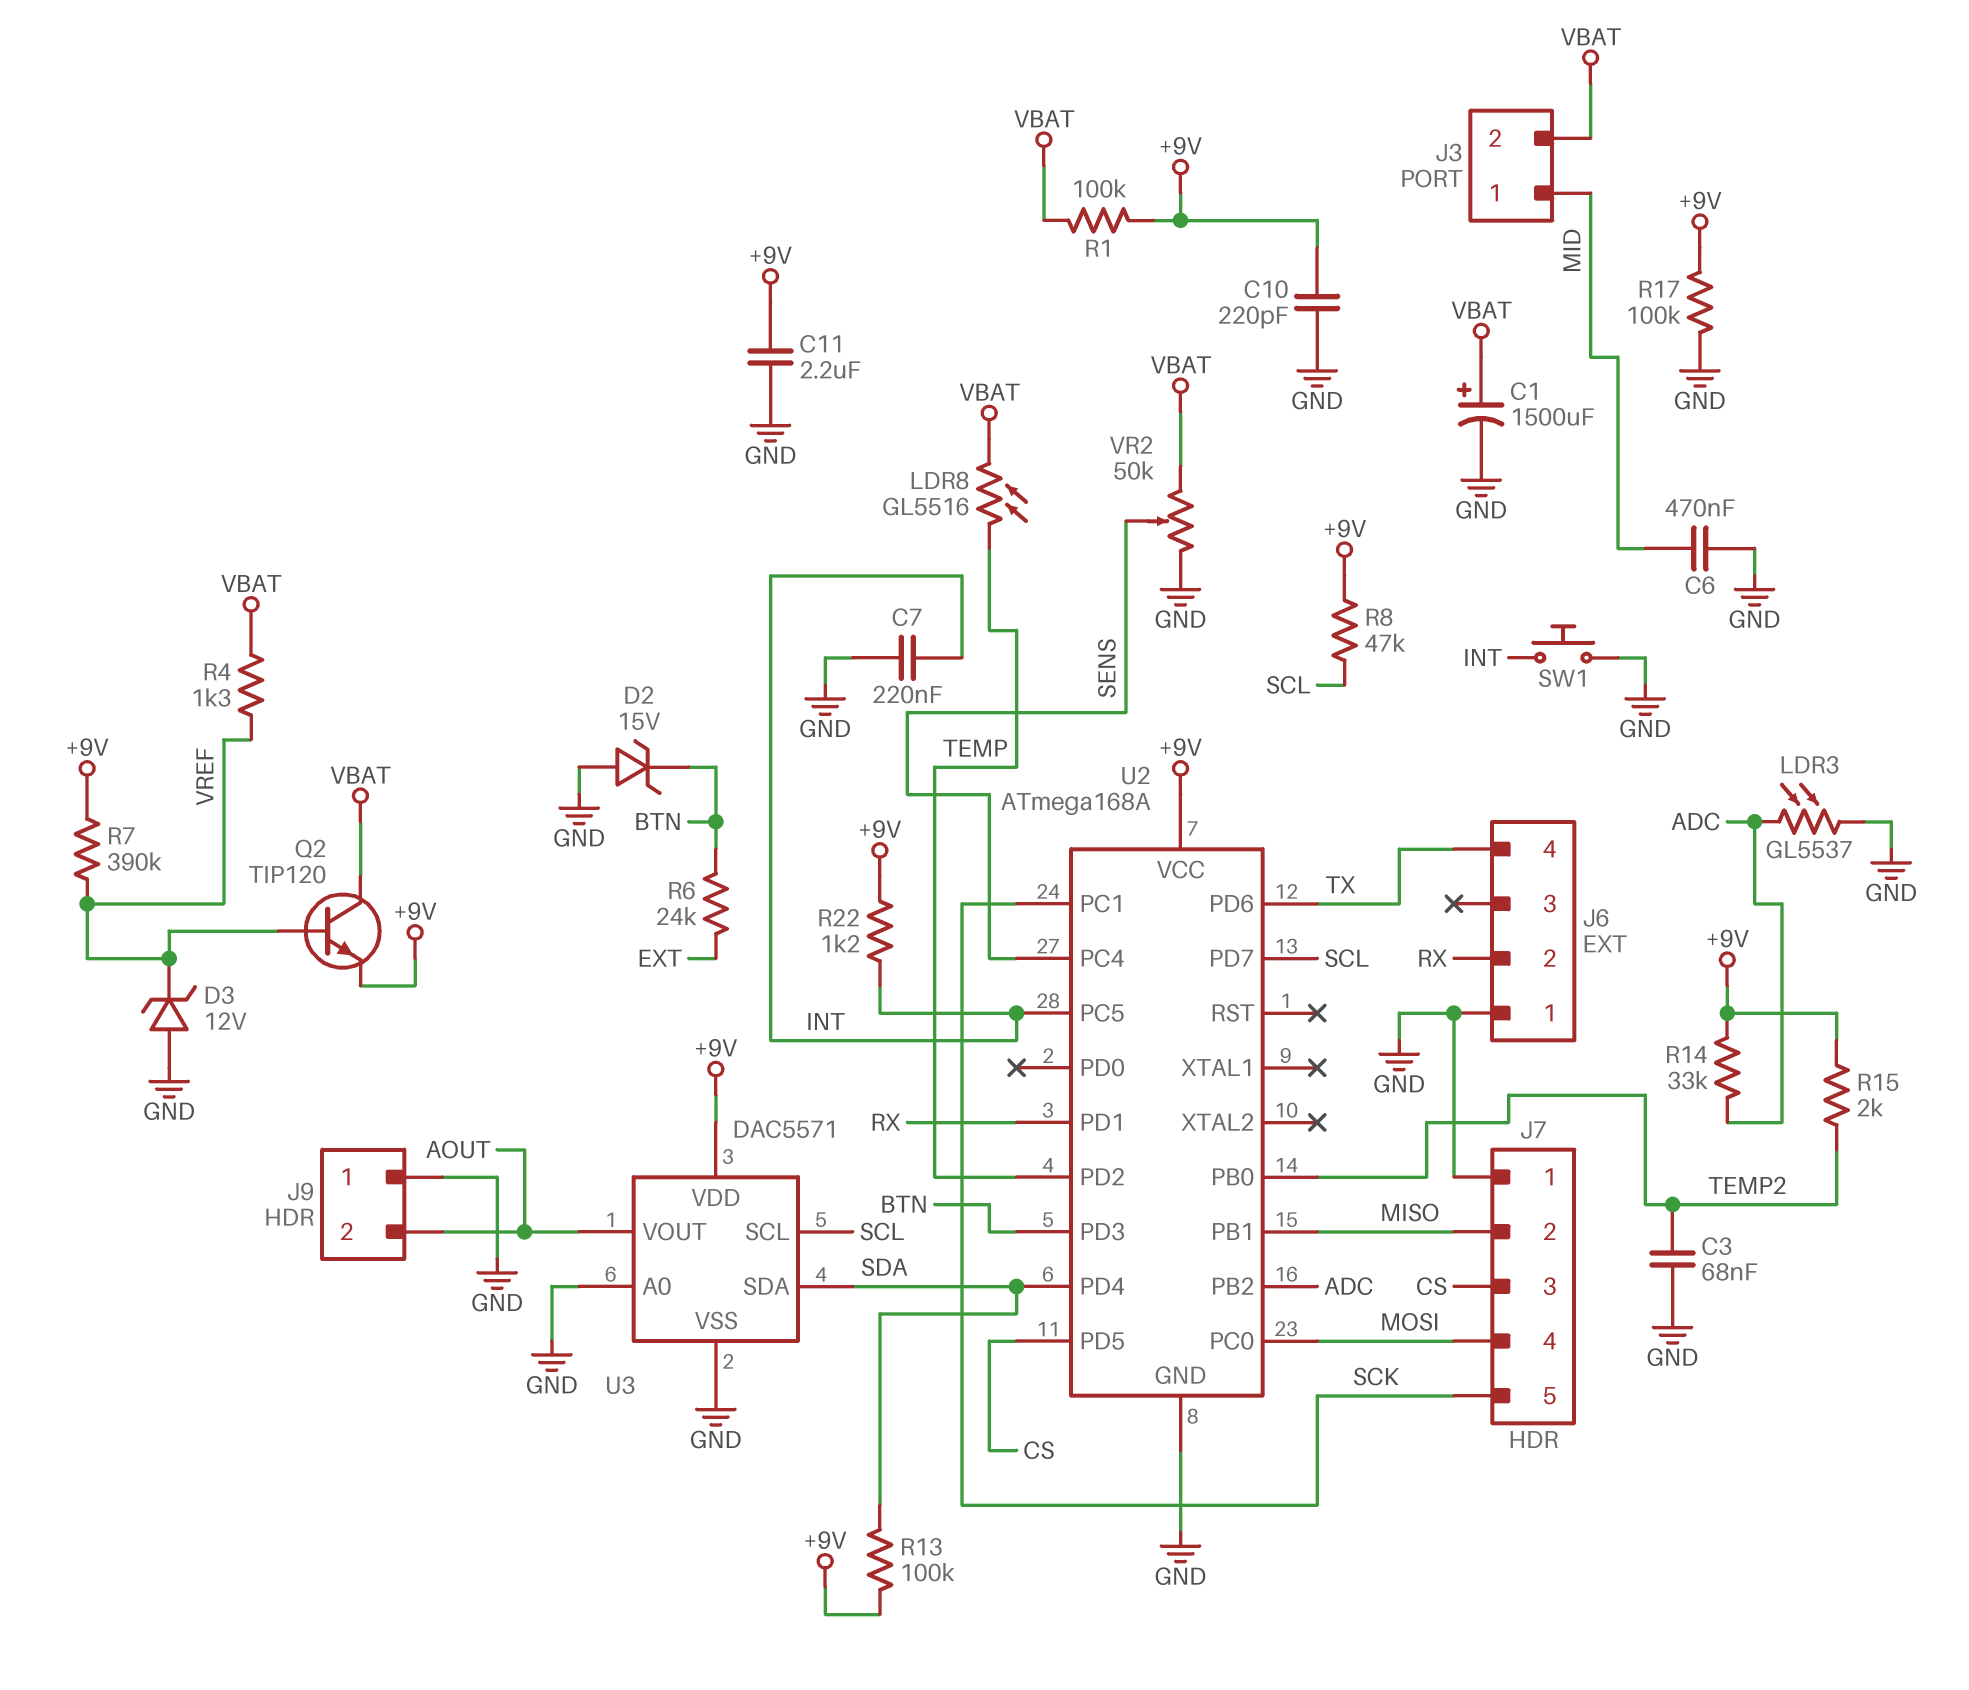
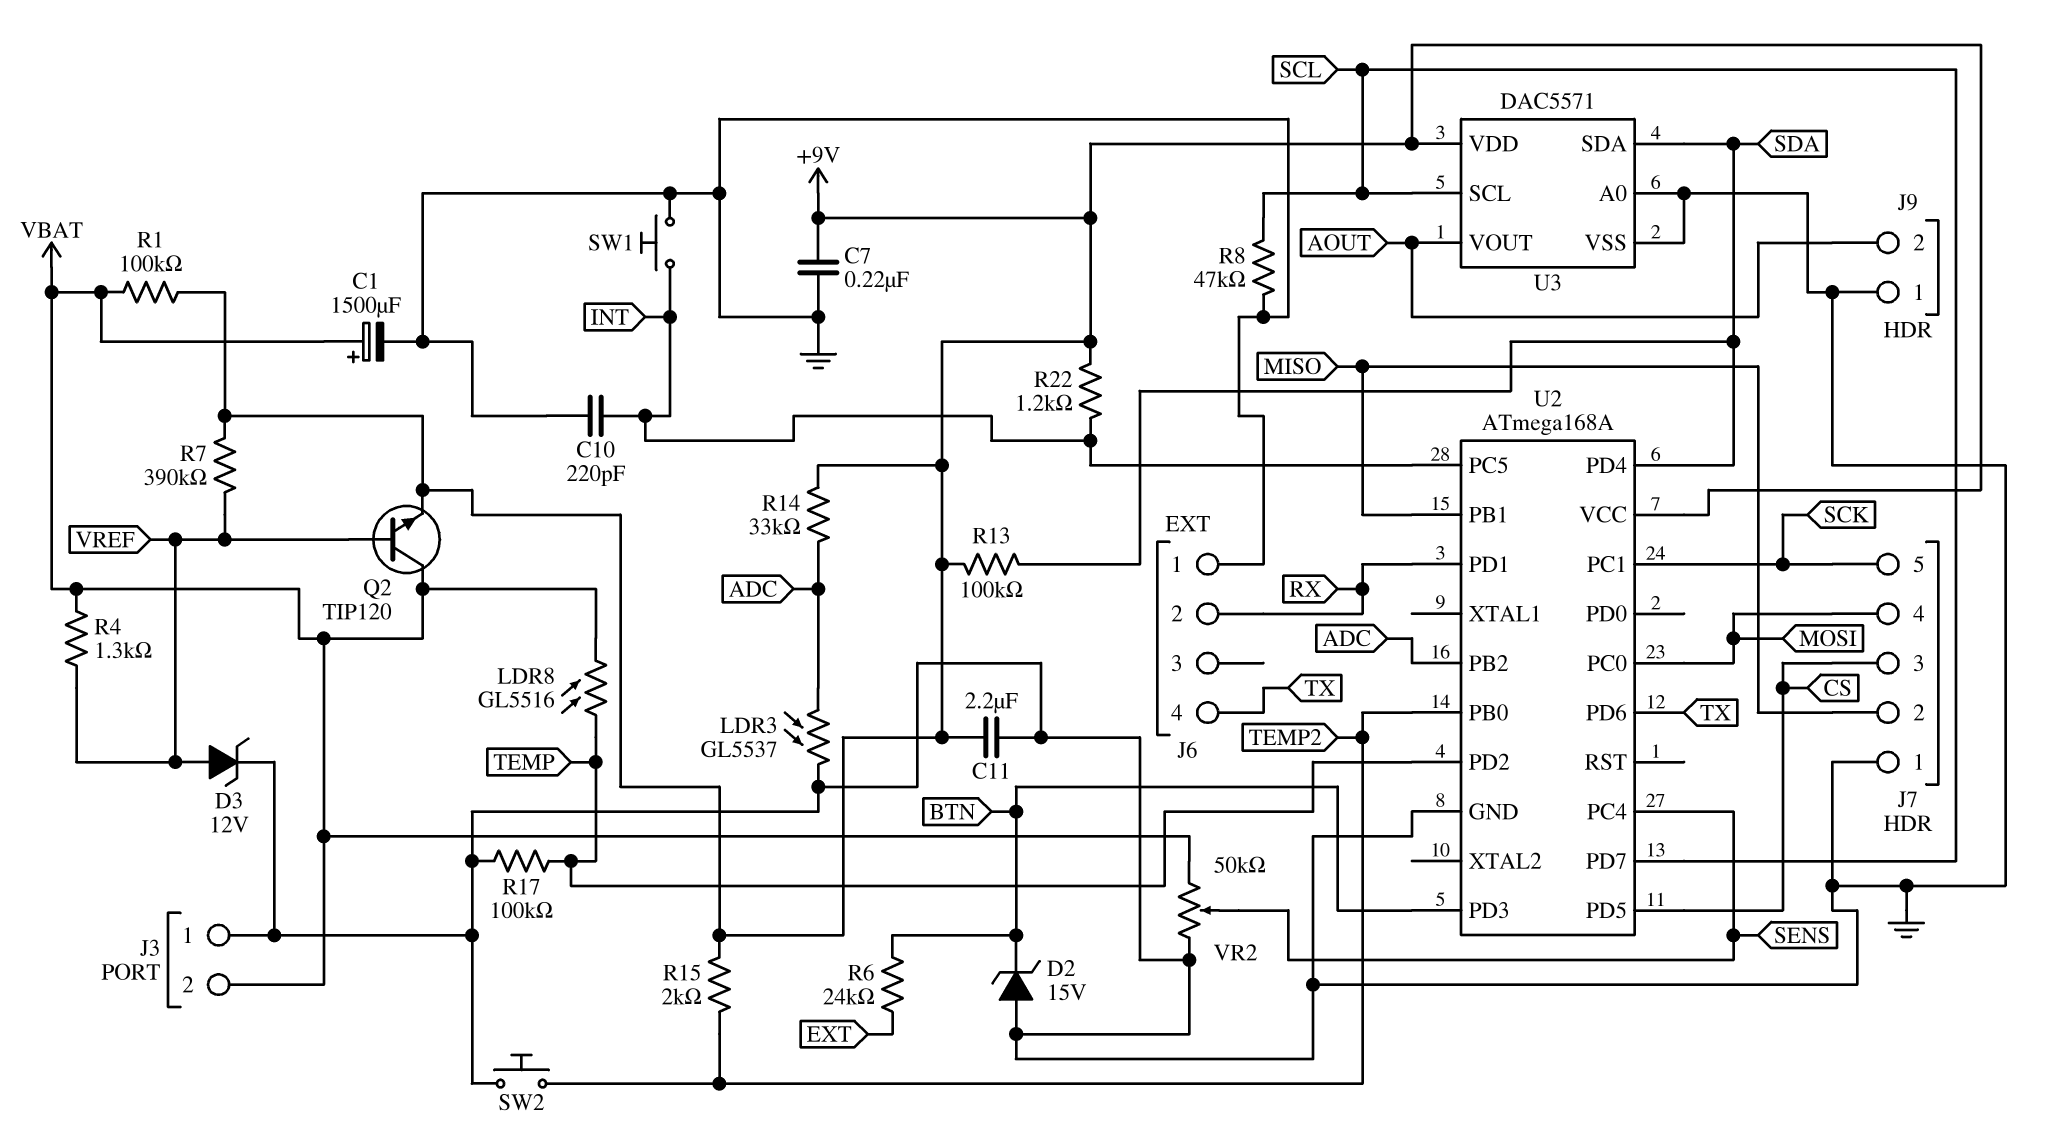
C3: 68nF (GND, TEMP2) -> none
C6: 470nF (GND, MID) -> none
C7: 220nF (GND, INT) -> 220nF (+9V, GND)
C10: 220pF (+9V, GND) -> 220pF (GND, INT)
D3: zener 12V (A GND, K VREF) -> zener 12V (A VREF, K GND)
J3 pin 1: MID -> GND
R8: 47k (+9V, SCL) -> 47k (GND, SCL)
R17: 100k (+9V, GND) -> 100k (GND, TEMP)
SW2: none -> button (GND, TEMP2)

